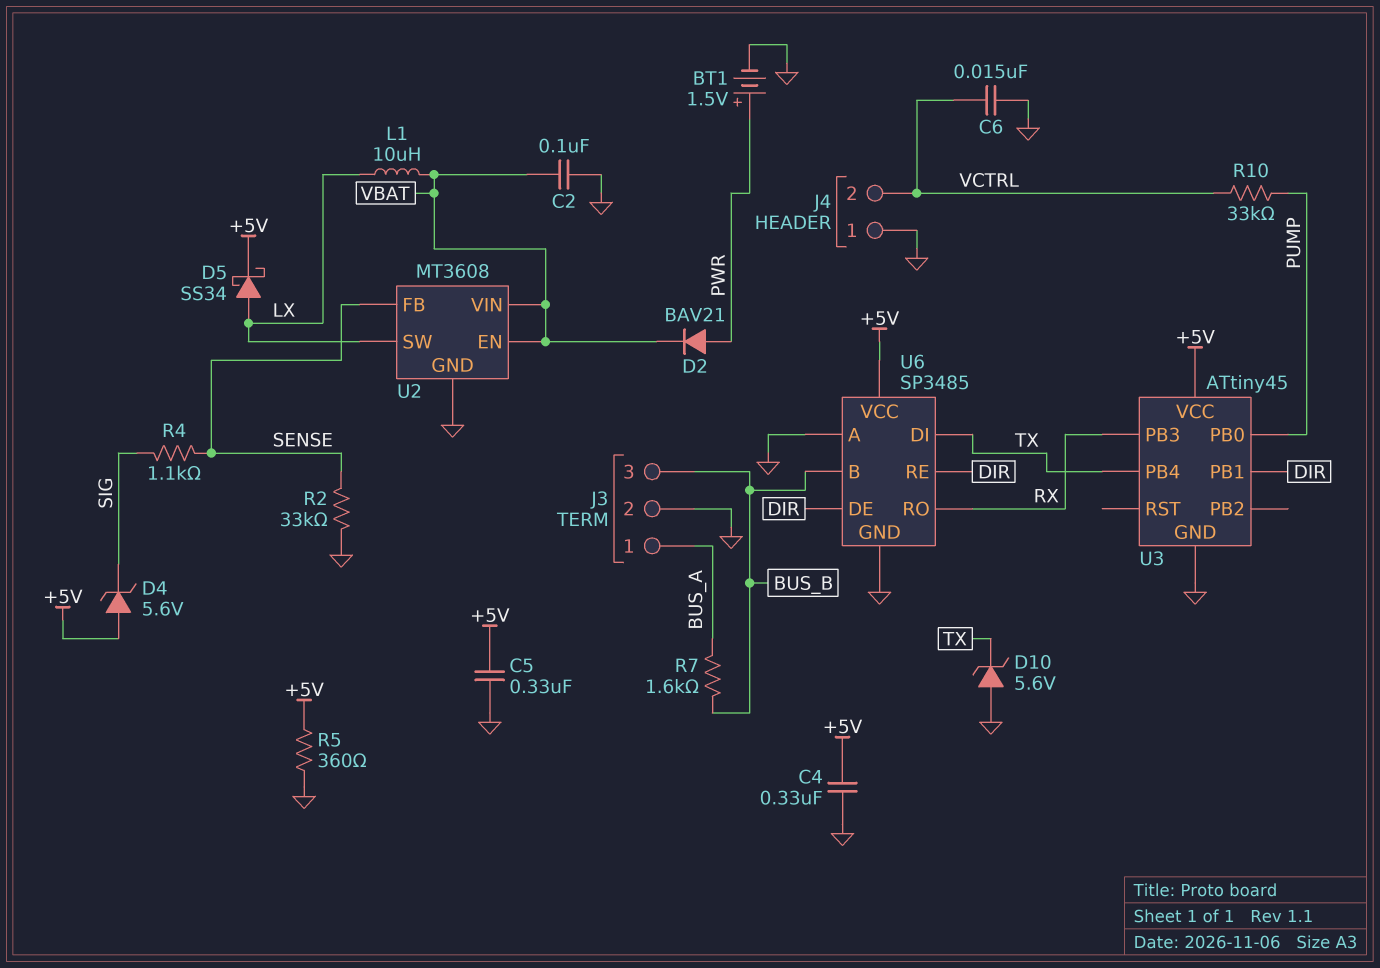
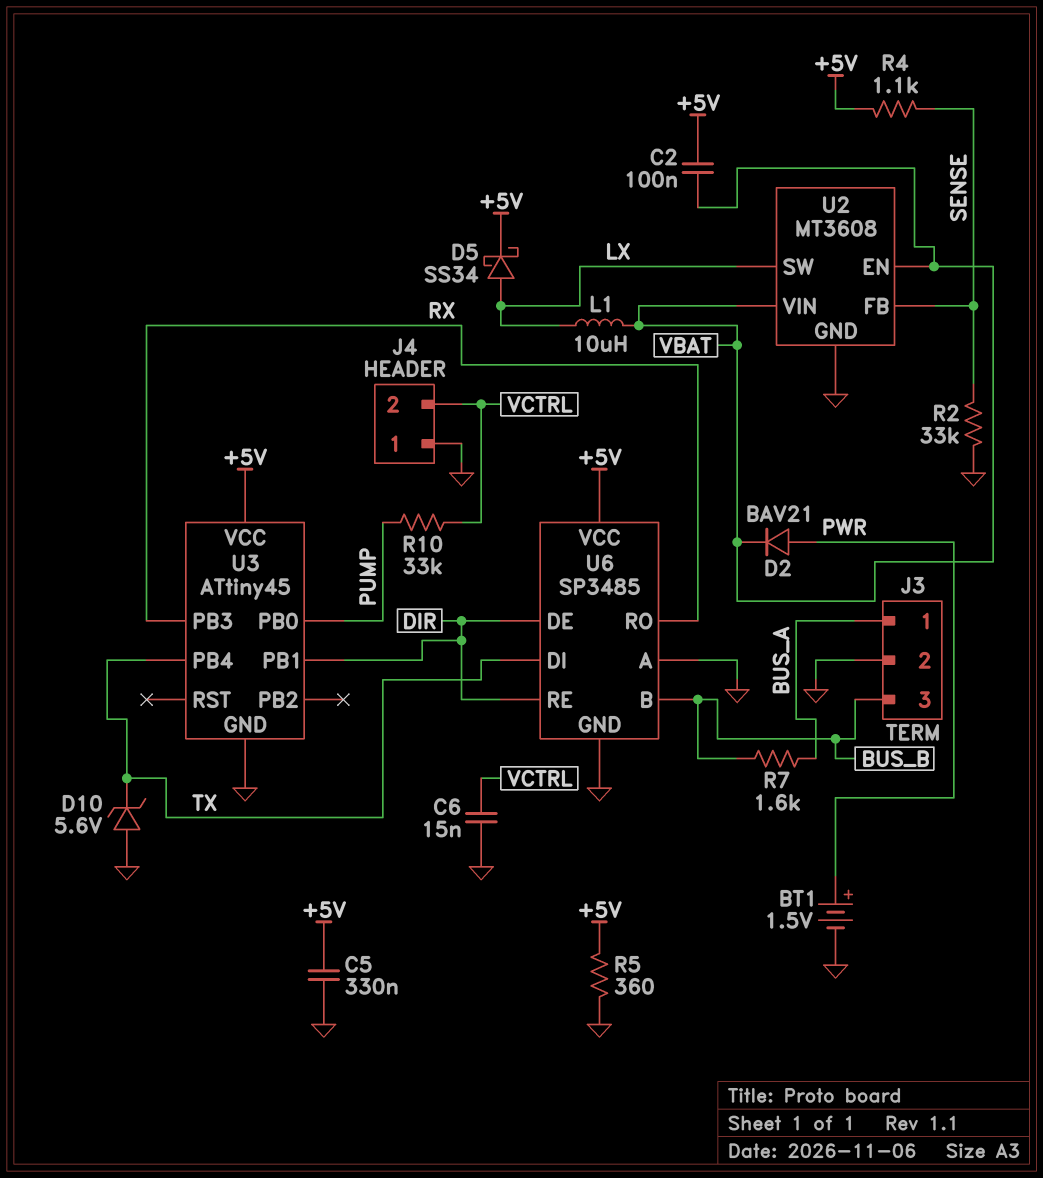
C2: 100nF (GND, VBAT) -> 100nF (+5V, VBAT)
C4: 330nF (+5V, GND) -> none
D4: zener 5.6V (A +5V, K SIG) -> none
R4: 1.1k (SENSE, SIG) -> 1.1k (+5V, SENSE)

